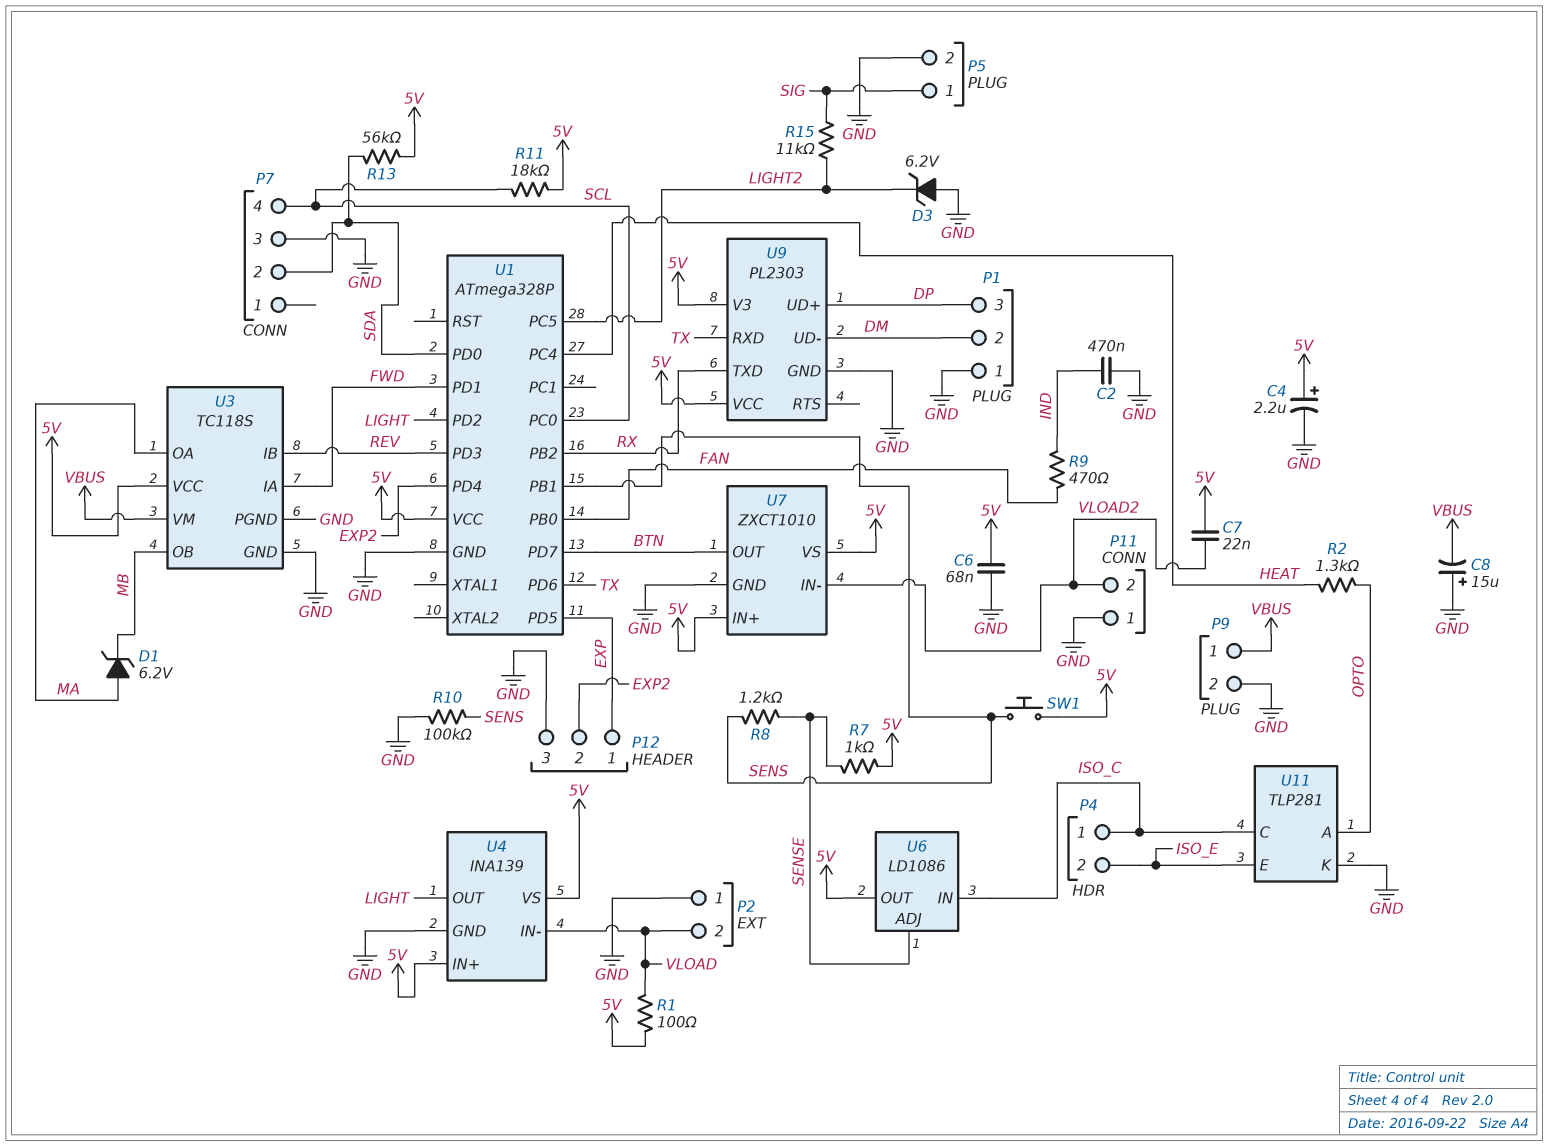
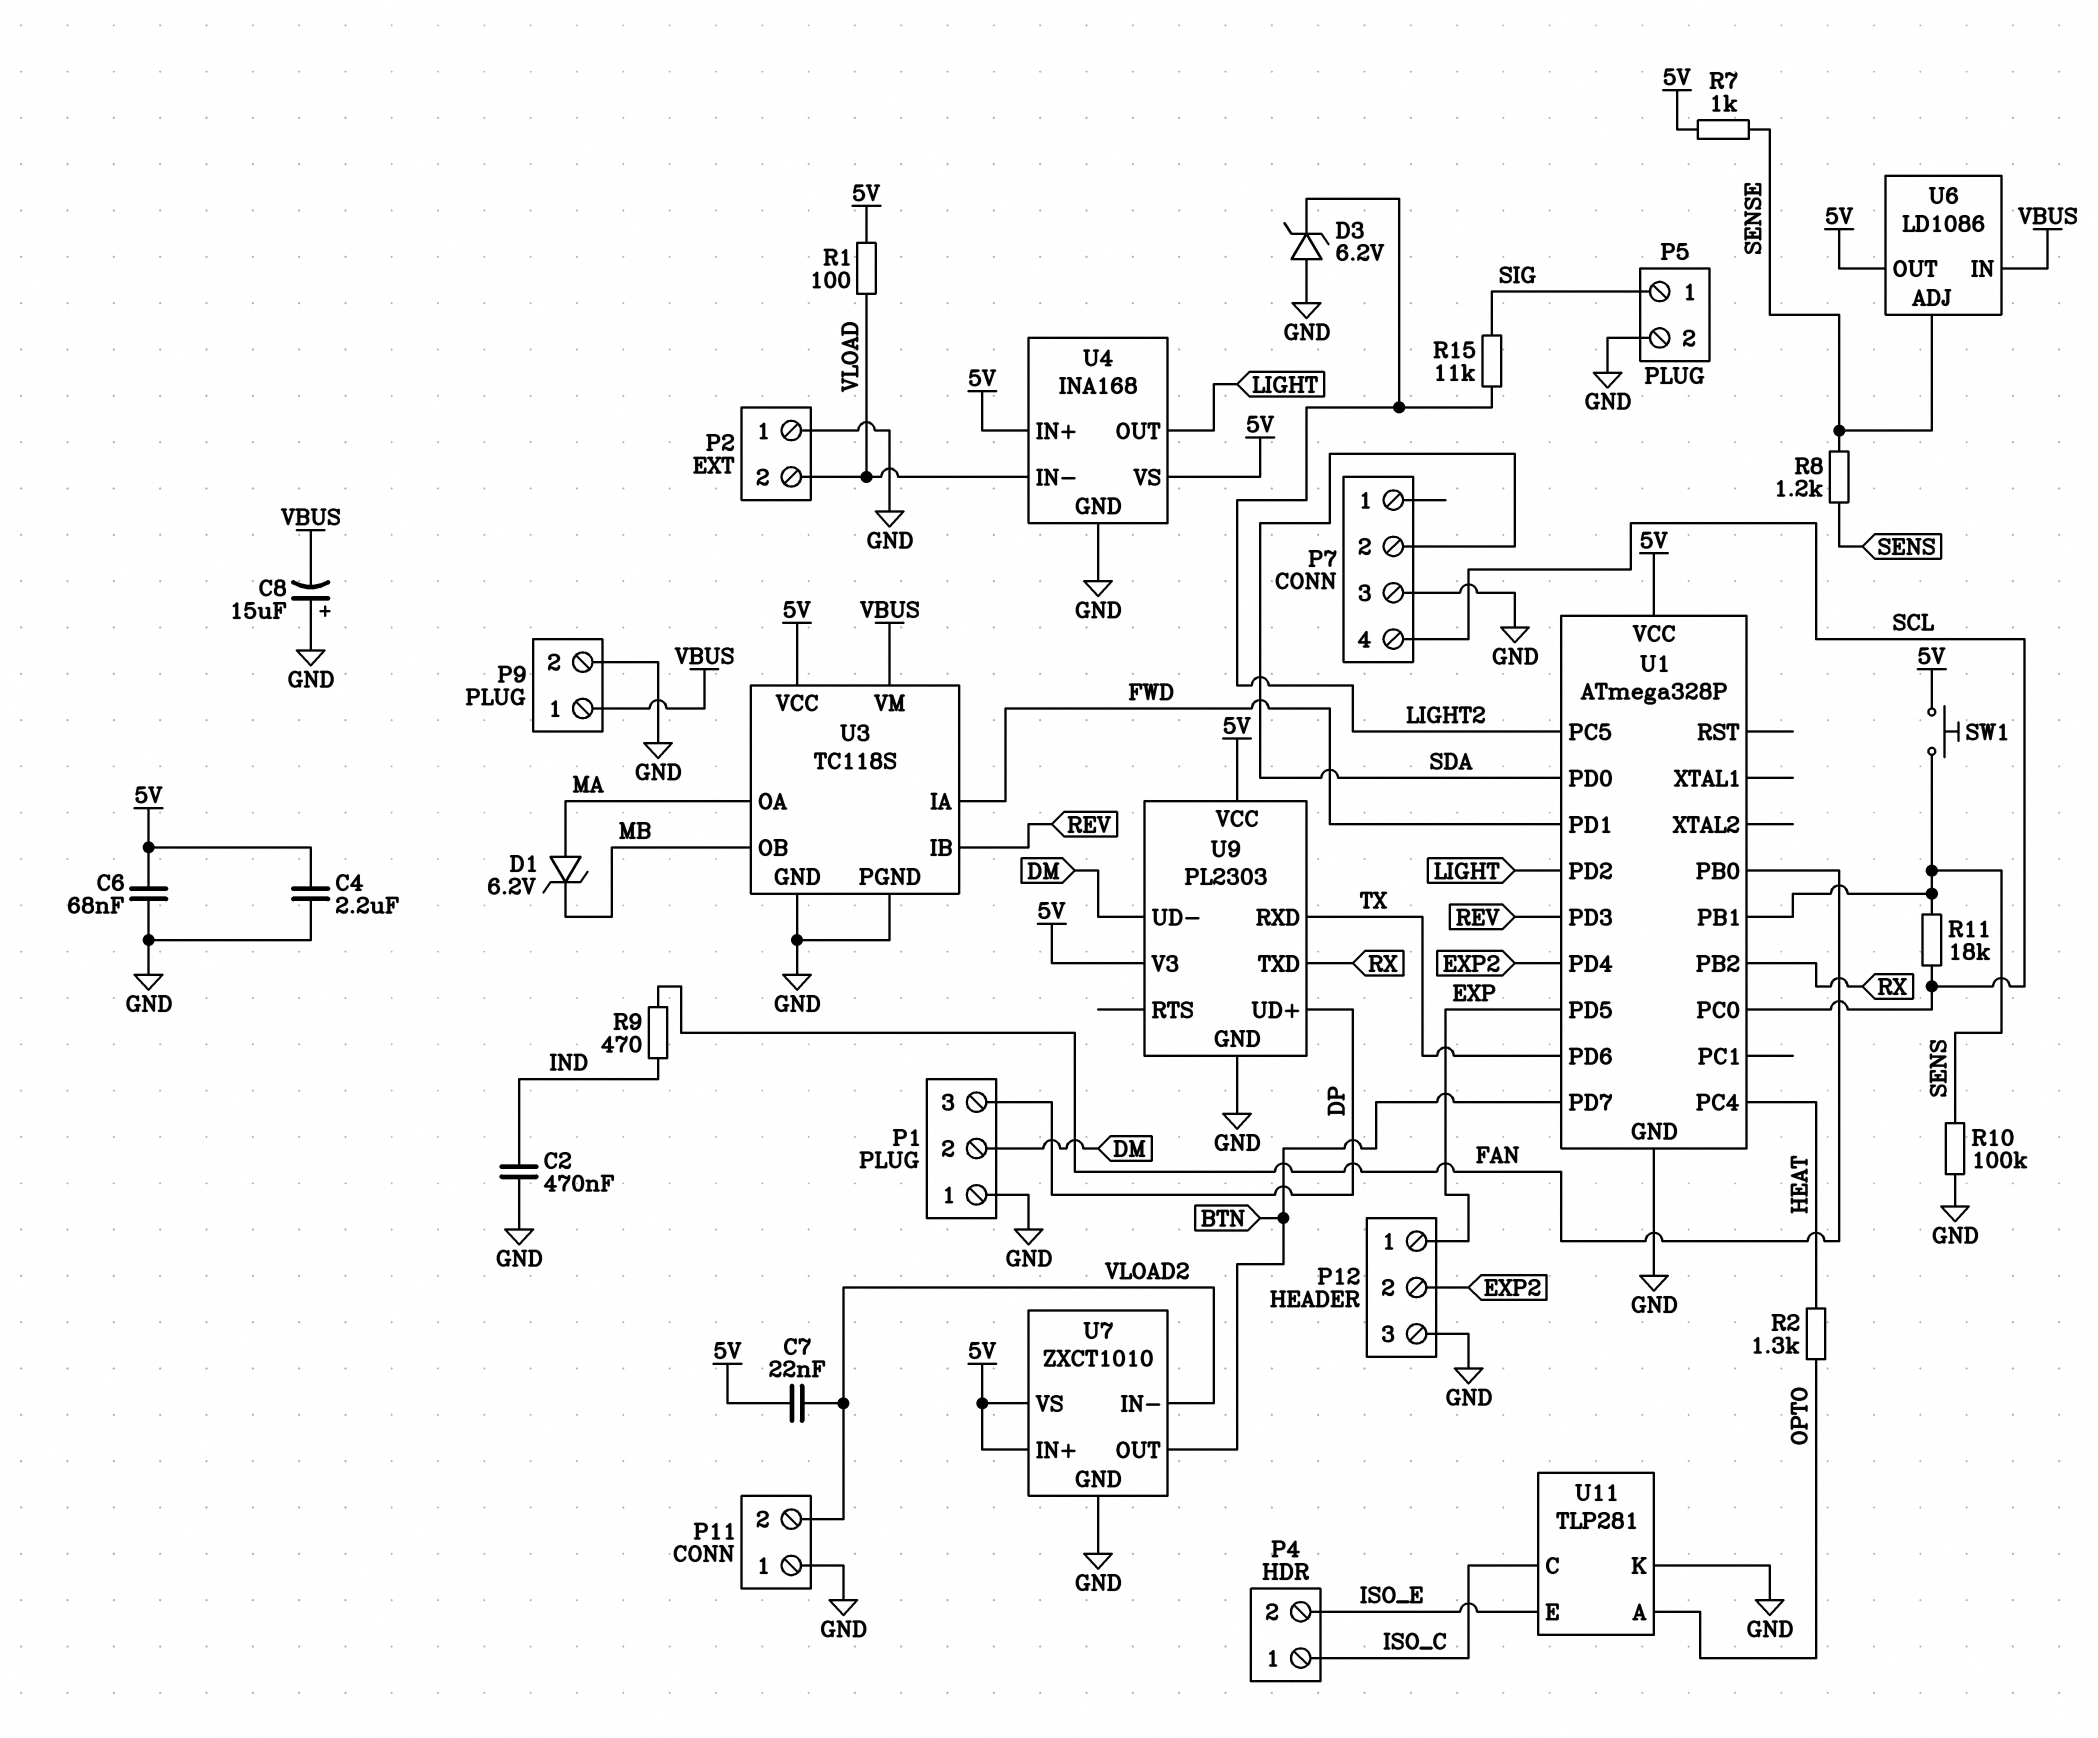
C4: 2.2uF (plus 5V, minus GND) -> 2.2uF (5V, GND)
R11: 18k (5V, SCL) -> 18k (SCL, SENS)
R13: 56k (5V, SDA) -> none
U4: INA139 -> INA168
U6 pin IN: ISO_C -> VBUS

